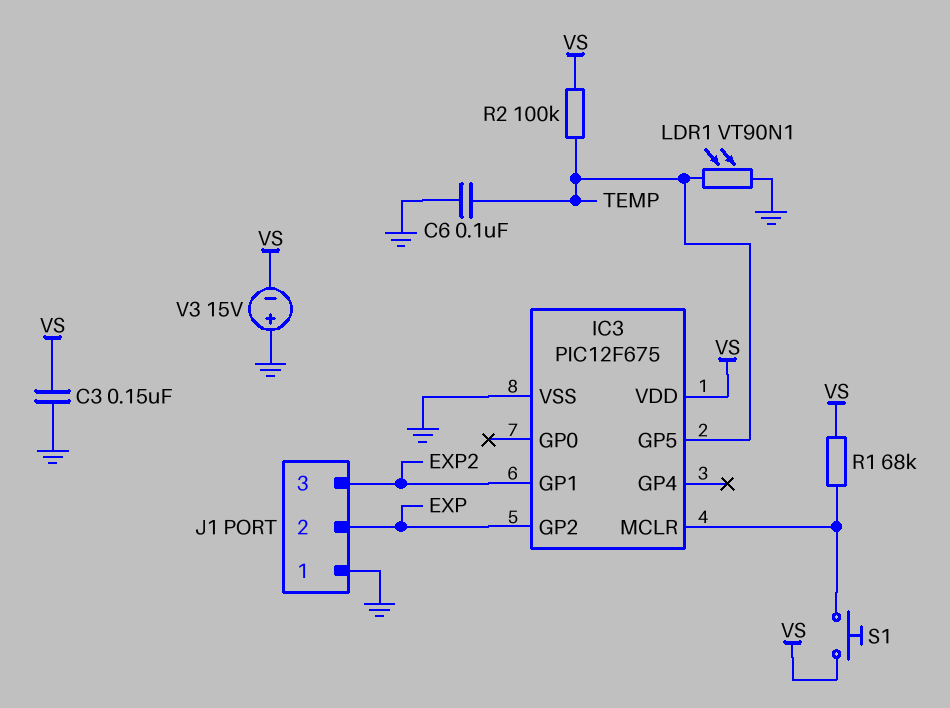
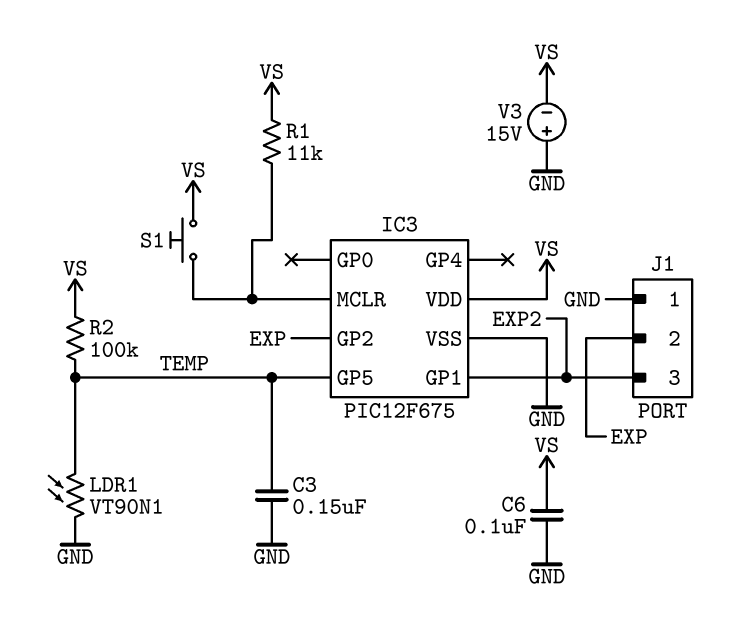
C3: 150nF (GND, VS) -> 150nF (GND, TEMP)
C6: 100nF (GND, TEMP) -> 100nF (GND, VS)
R1: 68k (IC3/MCLR, VS) -> 11k (IC3/MCLR, VS)

